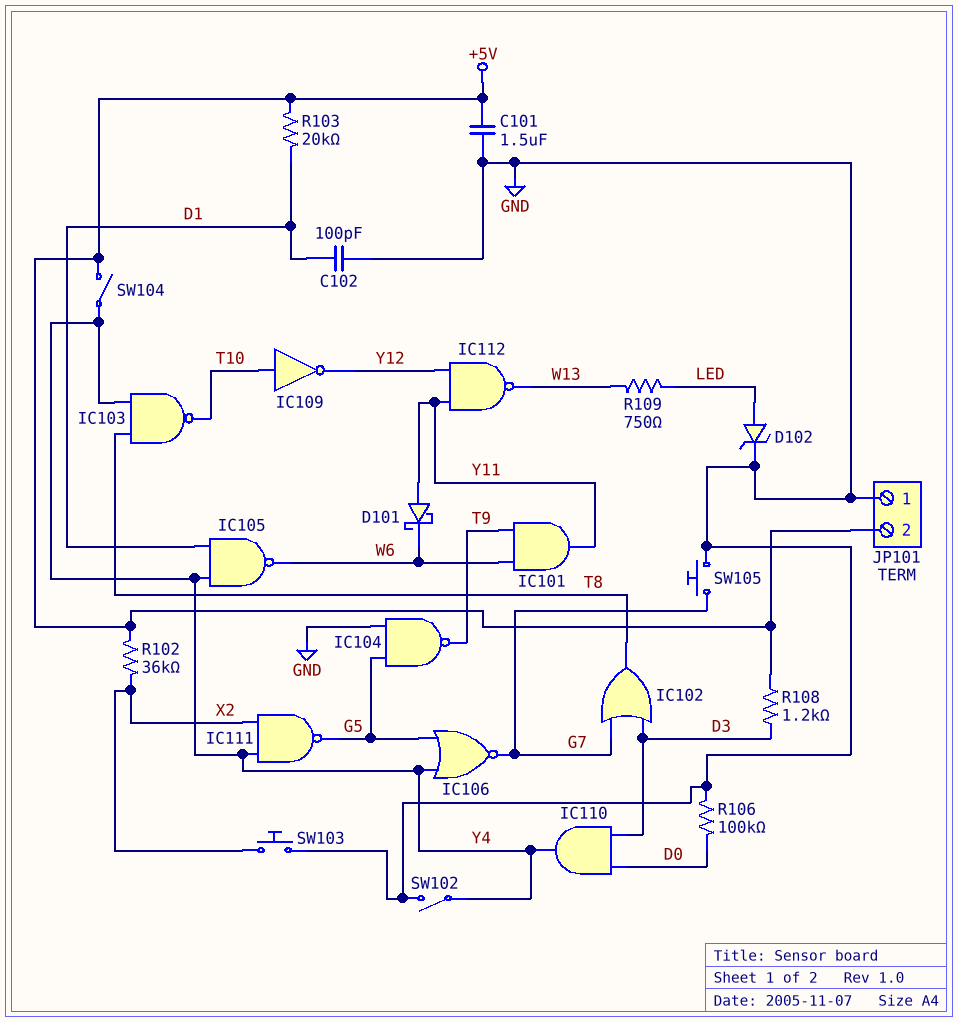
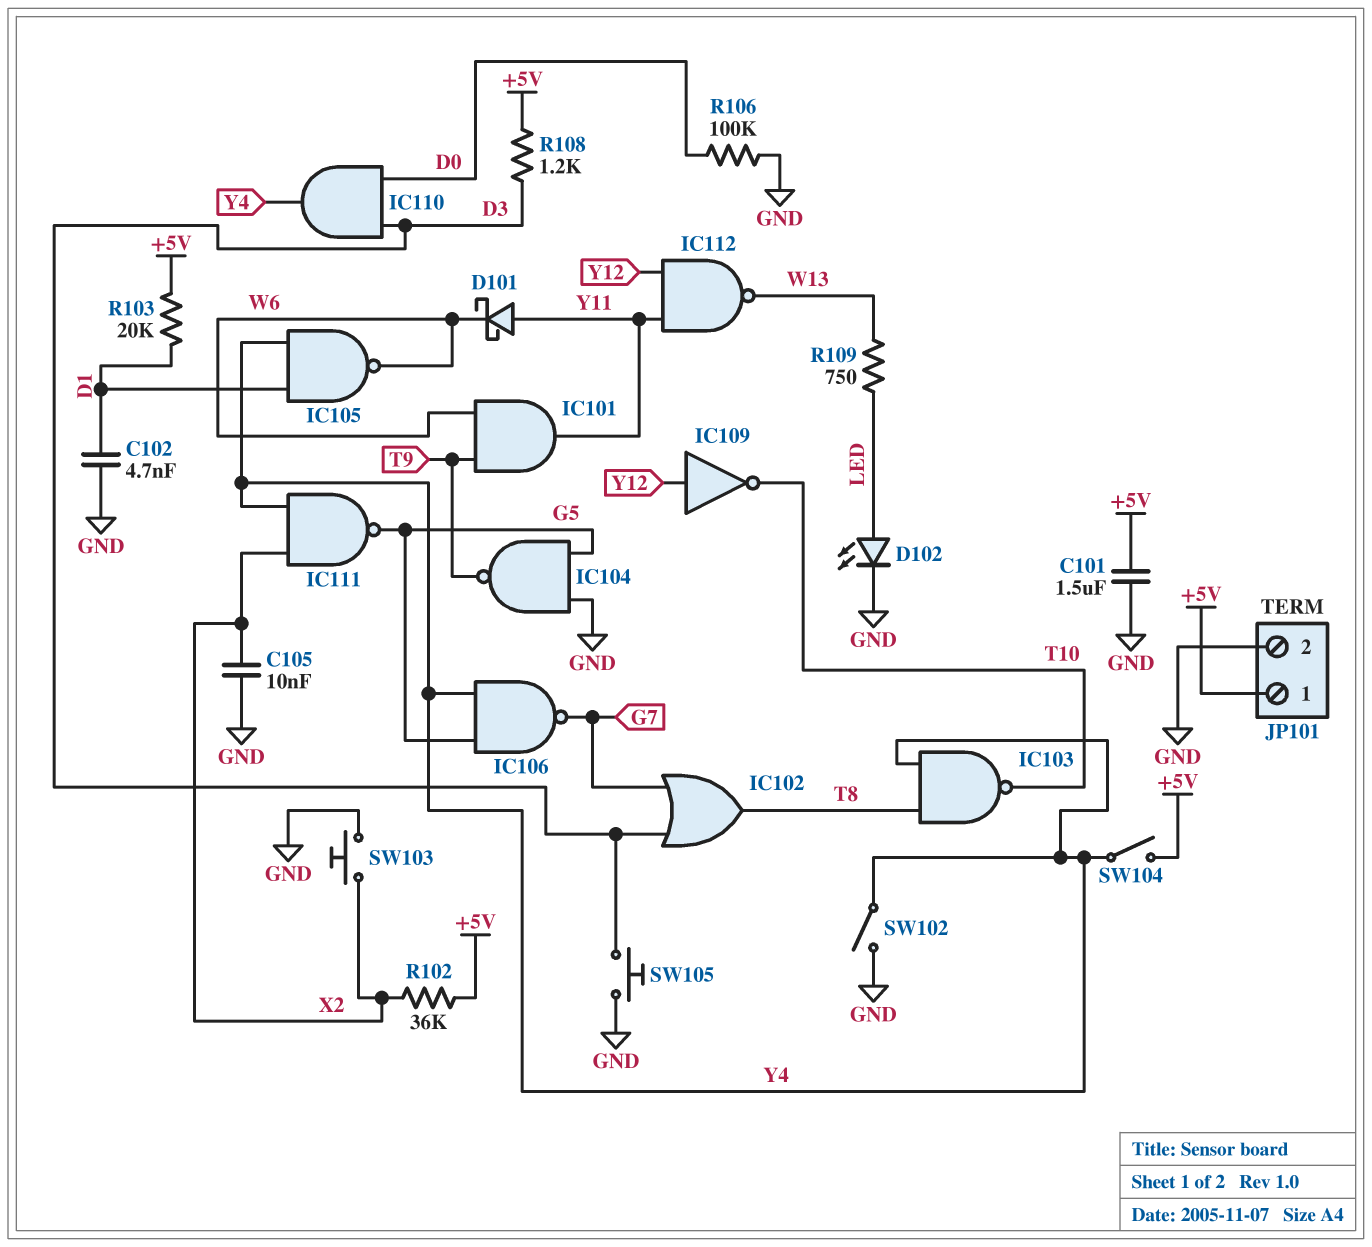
C102: 100pF (D1, GND) -> 4.7nF (D1, GND)
C105: none -> 10nF (GND, X2)
D102: zener (A LED, K GND) -> LED (A LED, K GND)
IC106: NOR (in G5, in Y4, out G7) -> NAND (in G5, in Y4, out G7)
IC109: NOT (in T10, out Y12) -> NOT (in Y12, out T10)
JP101 pin 1: GND -> +5V
JP101 pin 2: +5V -> GND
SW105: button (G7, GND) -> button (D3, GND)

